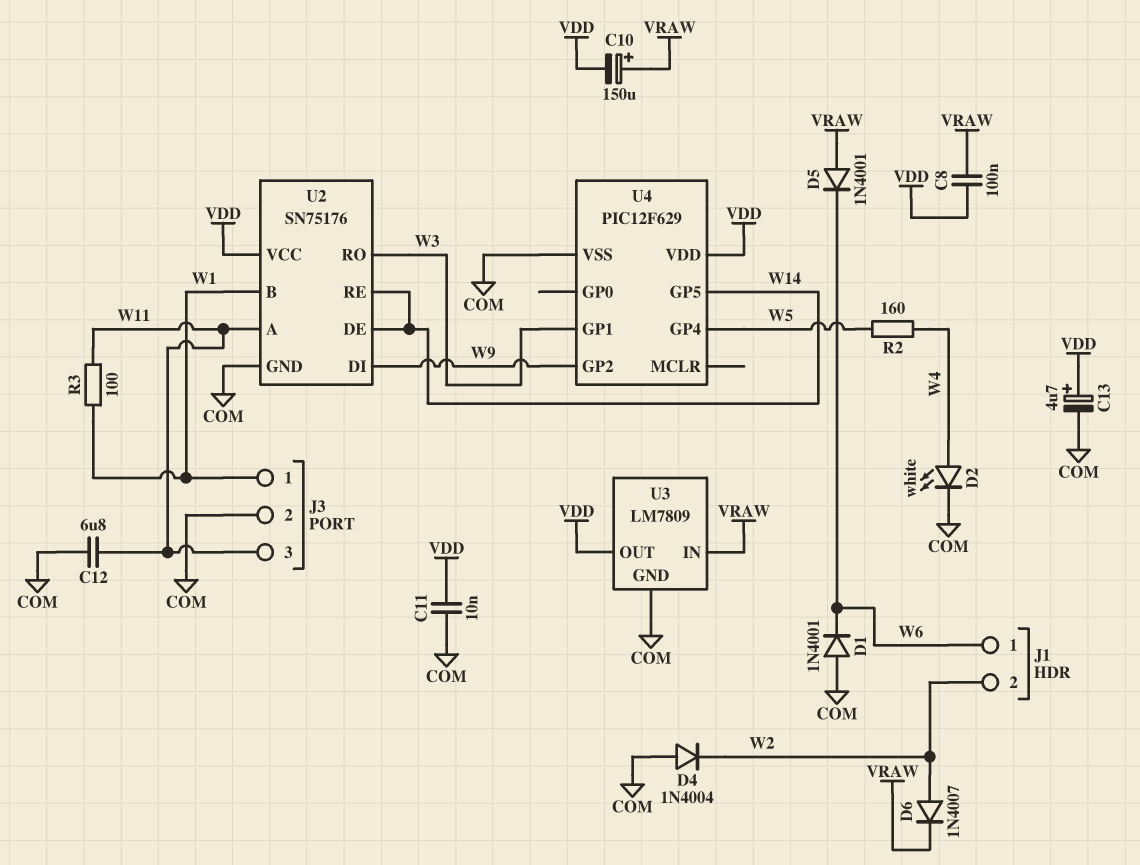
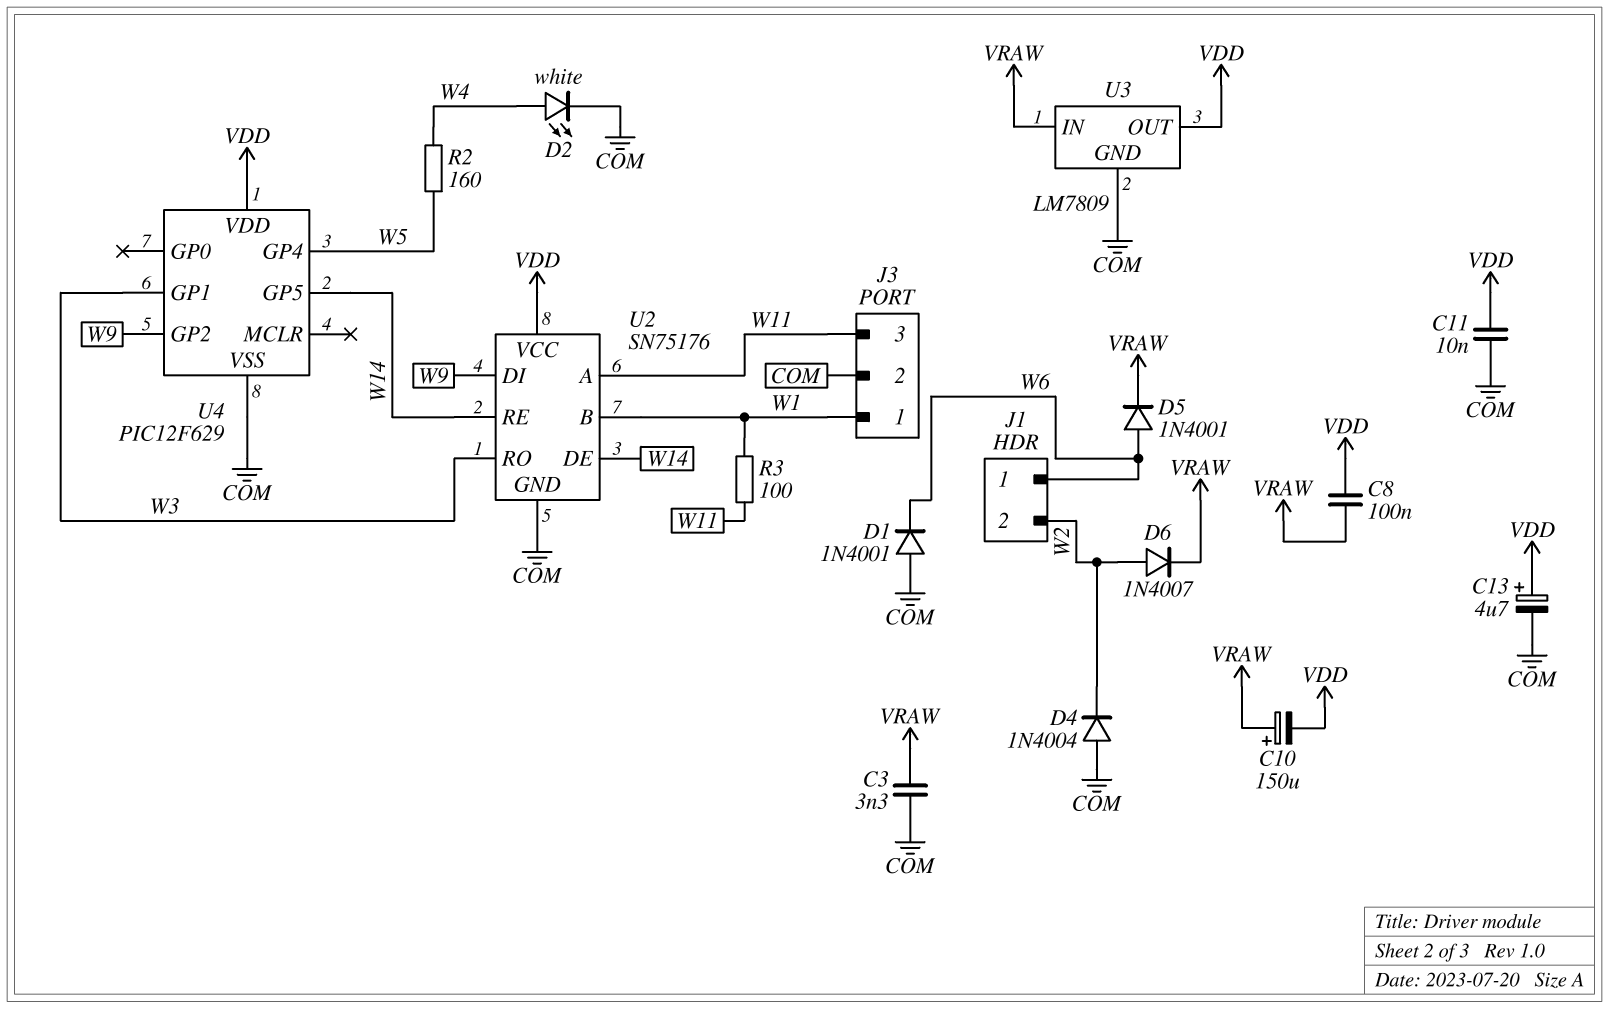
C3: none -> 3.3nF (COM, VRAW)
C12: 6.8uF (COM, W11) -> none
D5: diode 1N4001 (A VRAW, K W6) -> diode 1N4001 (A W6, K VRAW)

